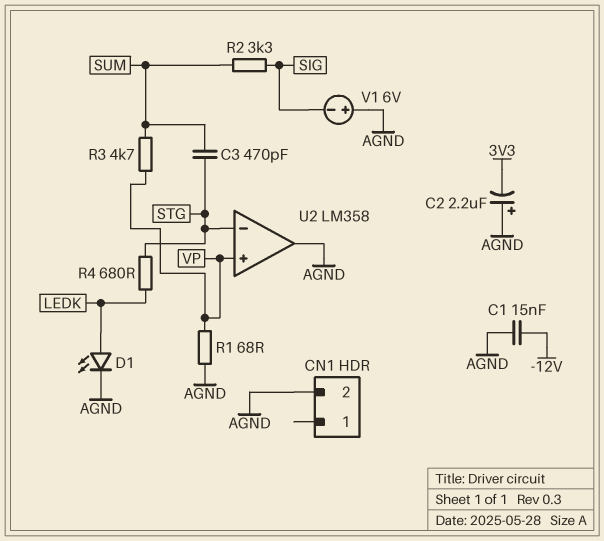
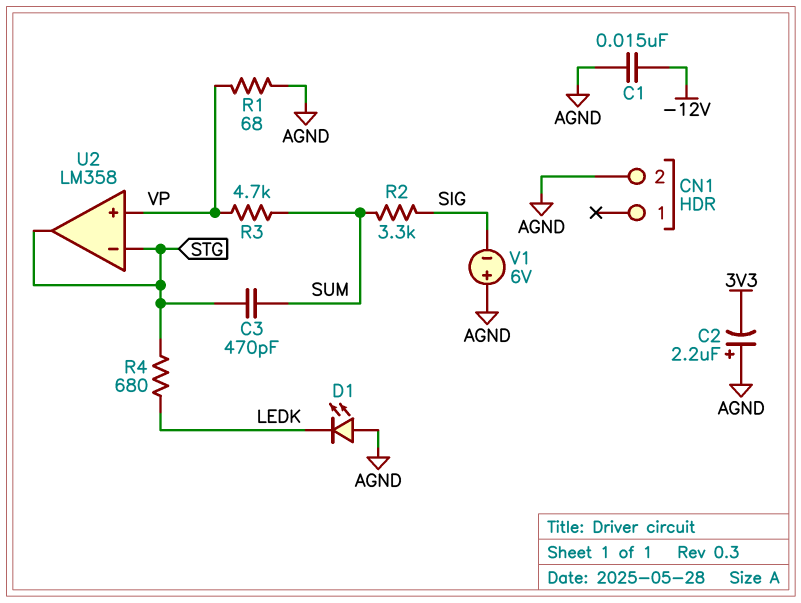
D1: LED (A LEDK, K AGND) -> LED (A AGND, K LEDK)
U2 pin out: AGND -> STG

